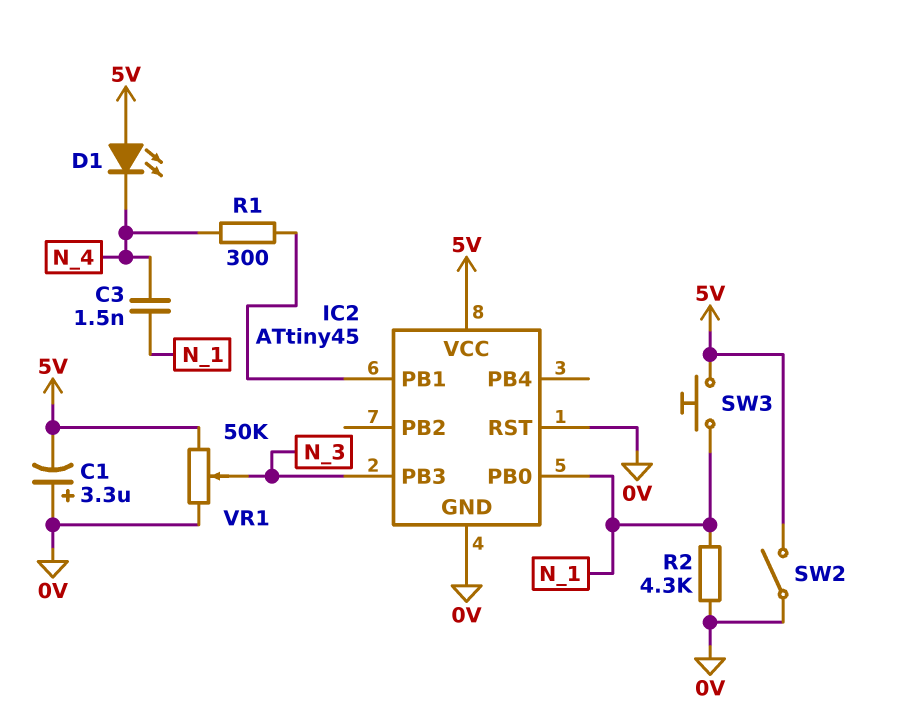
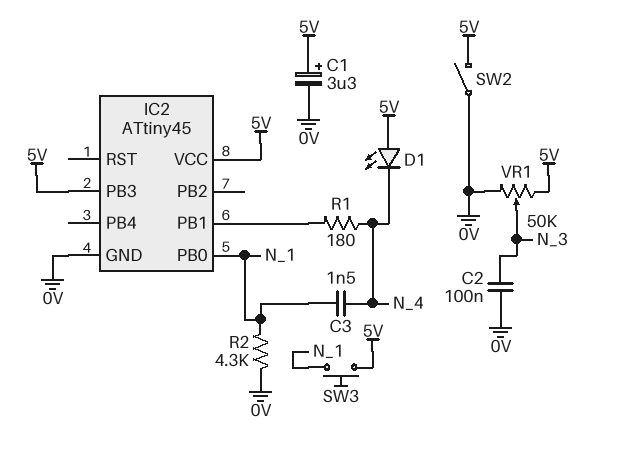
C1: 3.3uF (plus 0V, minus 5V) -> 3.3uF (plus 5V, minus 0V)
C2: none -> 100nF (0V, N_3)
IC2 pin PB3: N_3 -> 5V
IC2 pin RST: 0V -> none
R1: 300 (IC2/PB1, N_4) -> 180 (IC2/PB1, N_4)

